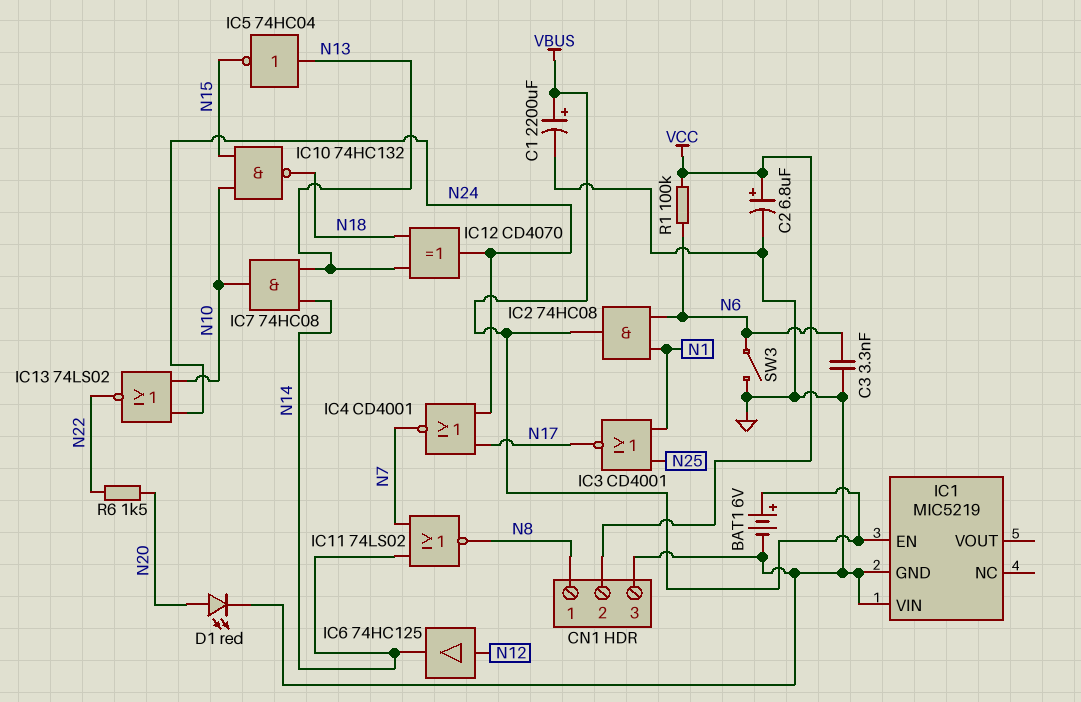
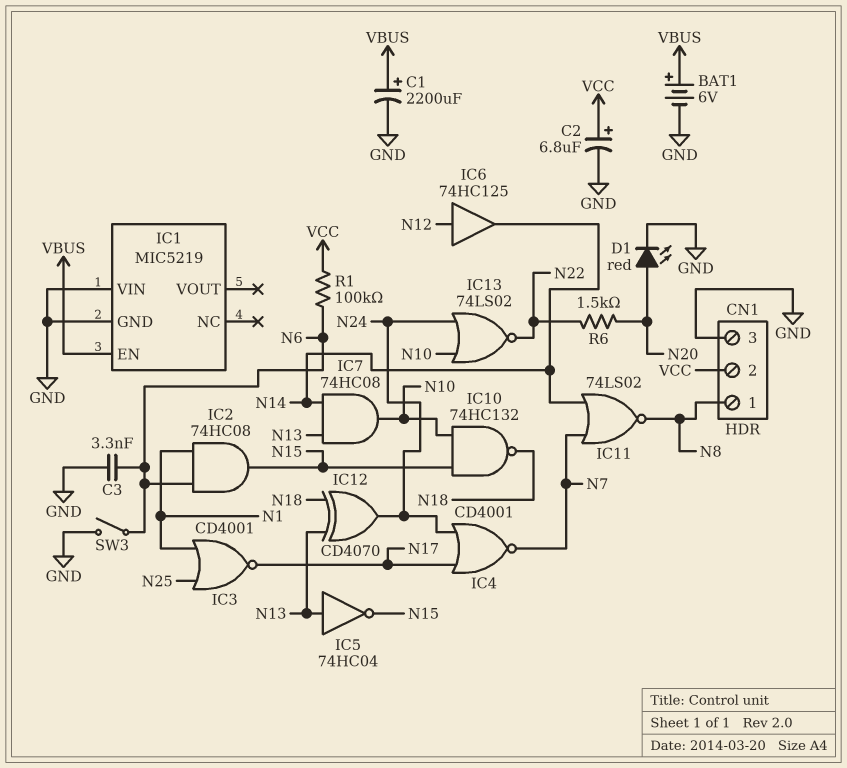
IC2: AND 74HC08 (in N1, in N6, out VBUS) -> AND 74HC08 (in N1, in N6, out N15)

